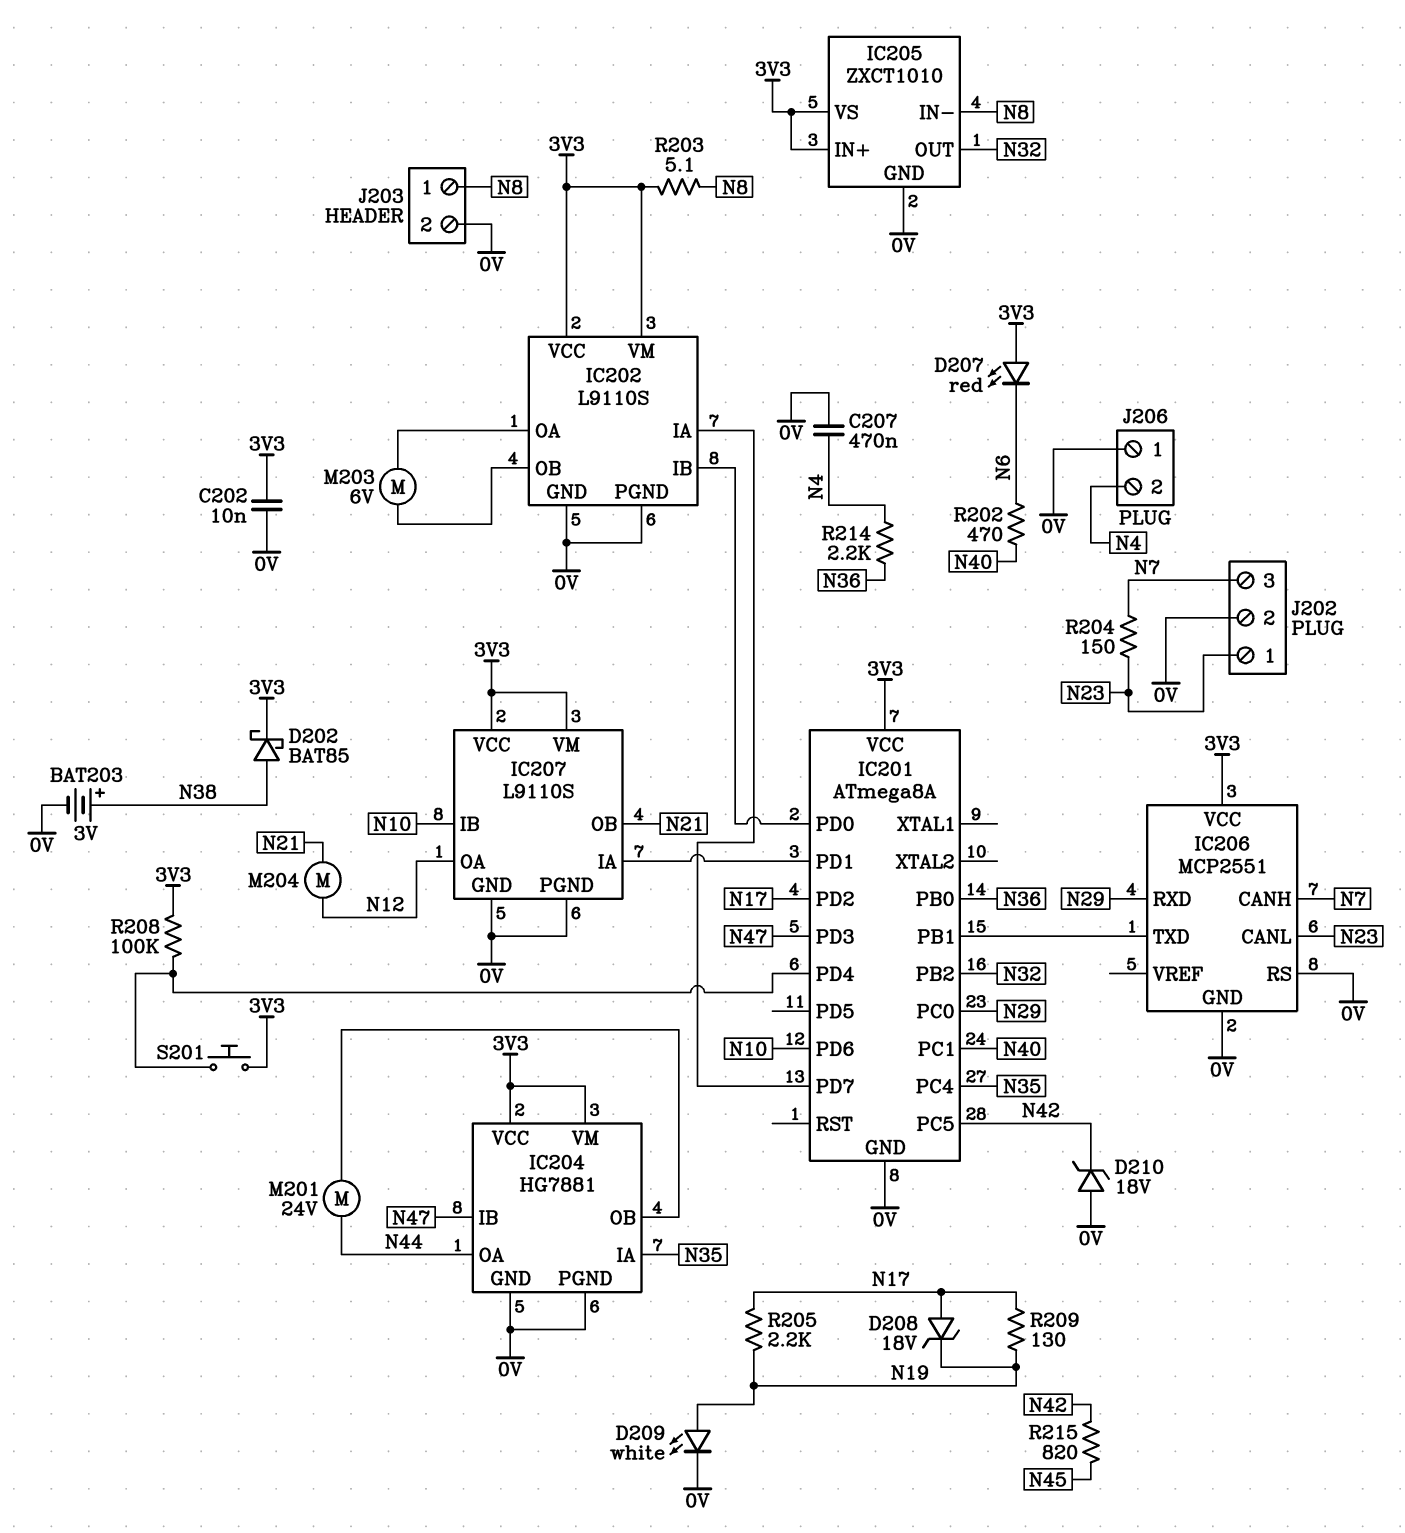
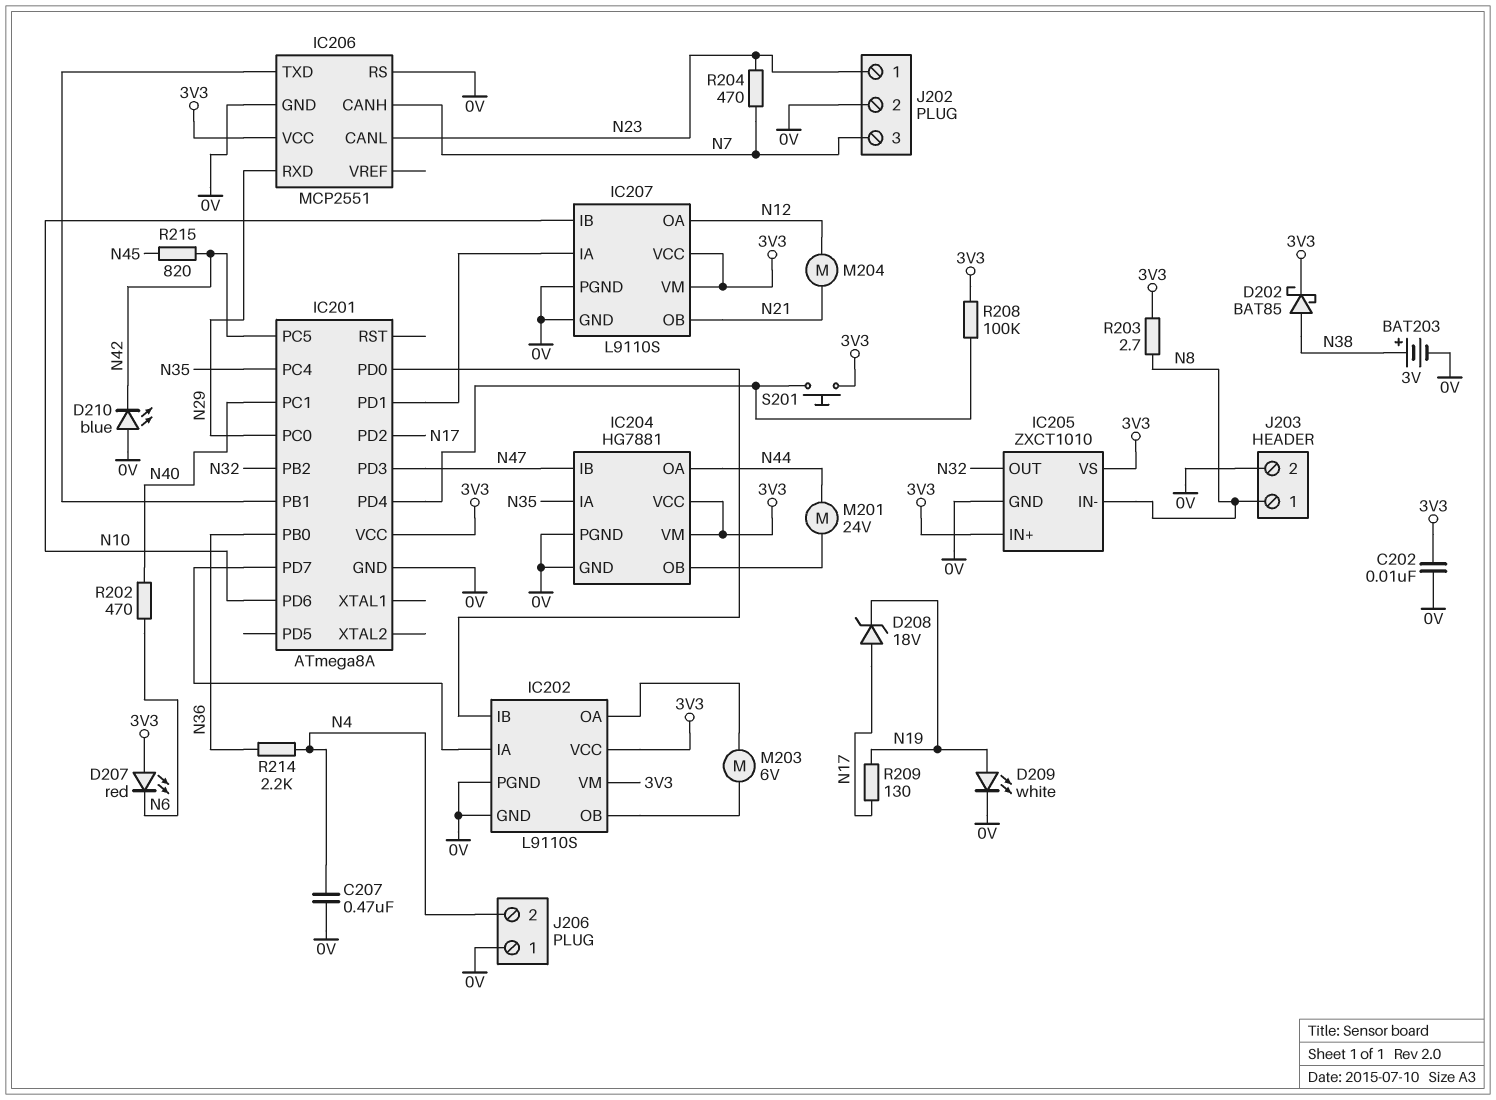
D210: zener 18V (A 0V, K N42) -> LED blue (A 0V, K N42)
R203: 5.1 (3V3, N8) -> 2.7 (3V3, N8)
R204: 150 (N7, N23) -> 470 (N7, N23)
R205: 2.2k (N17, N19) -> none

